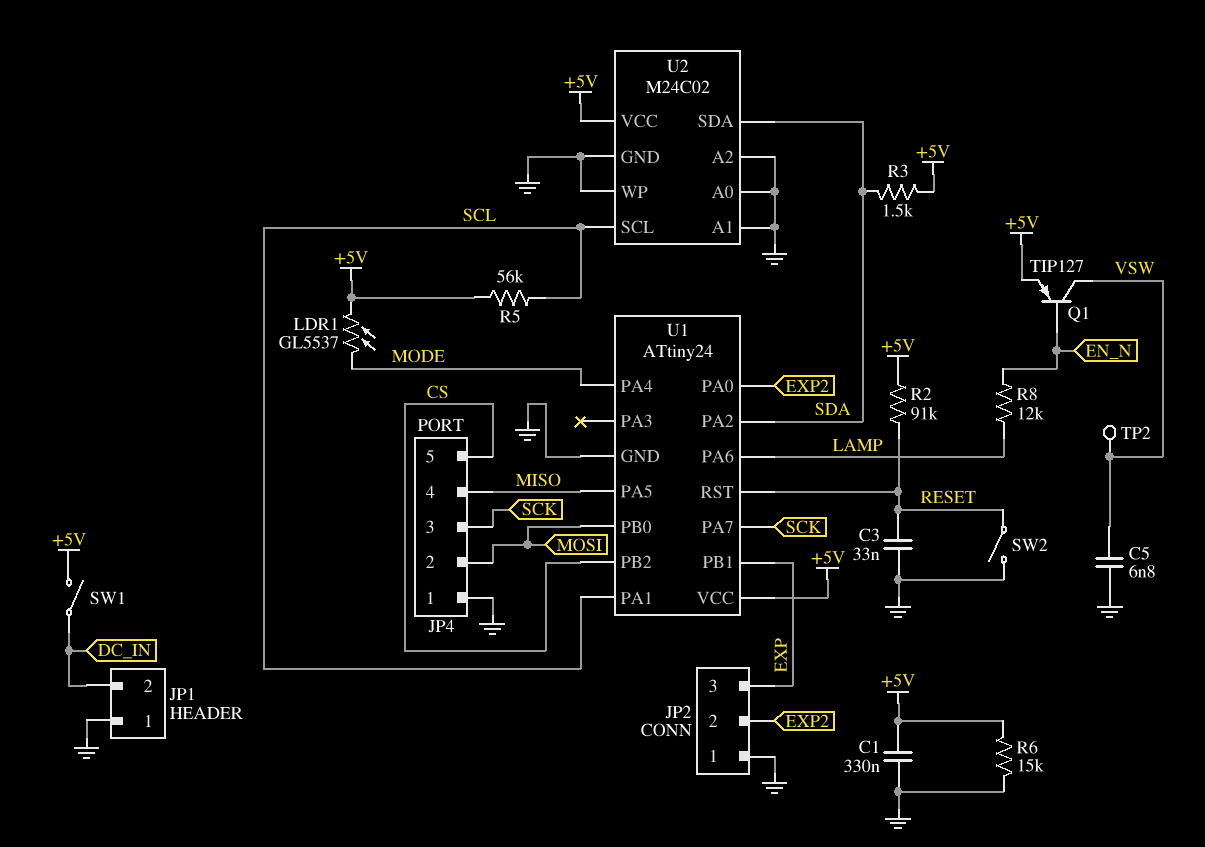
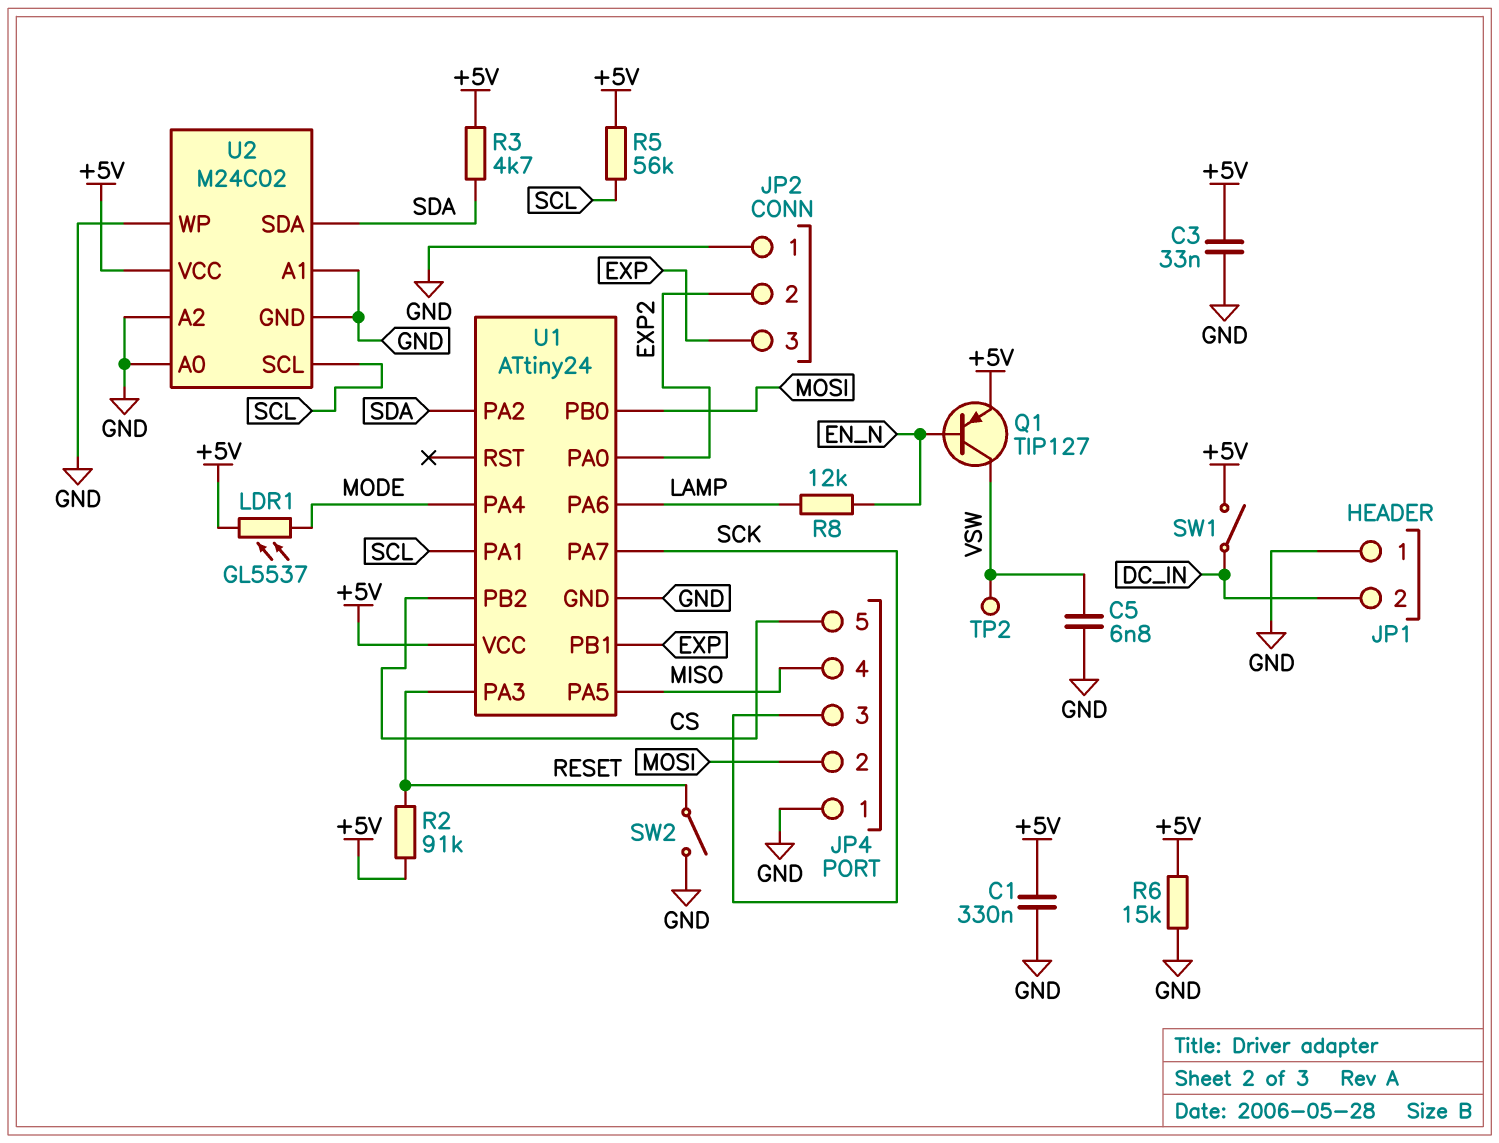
C3: 33nF (GND, RESET) -> 33nF (+5V, GND)
R3: 1.5k (+5V, SDA) -> 4.7k (+5V, SDA)
U1 pin PA3: none -> RESET
U1 pin RST: RESET -> none

